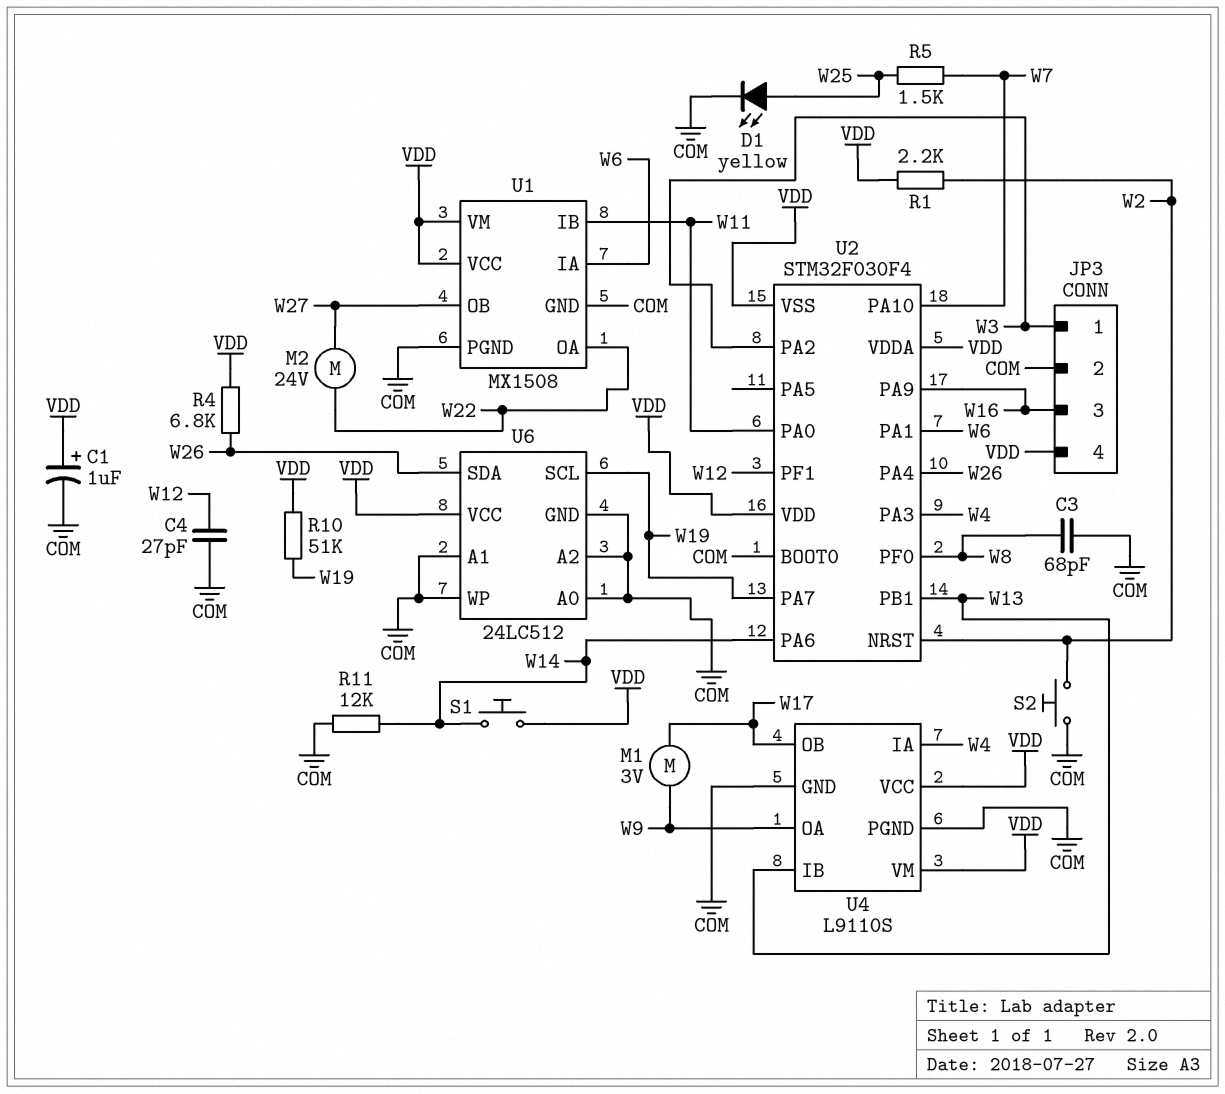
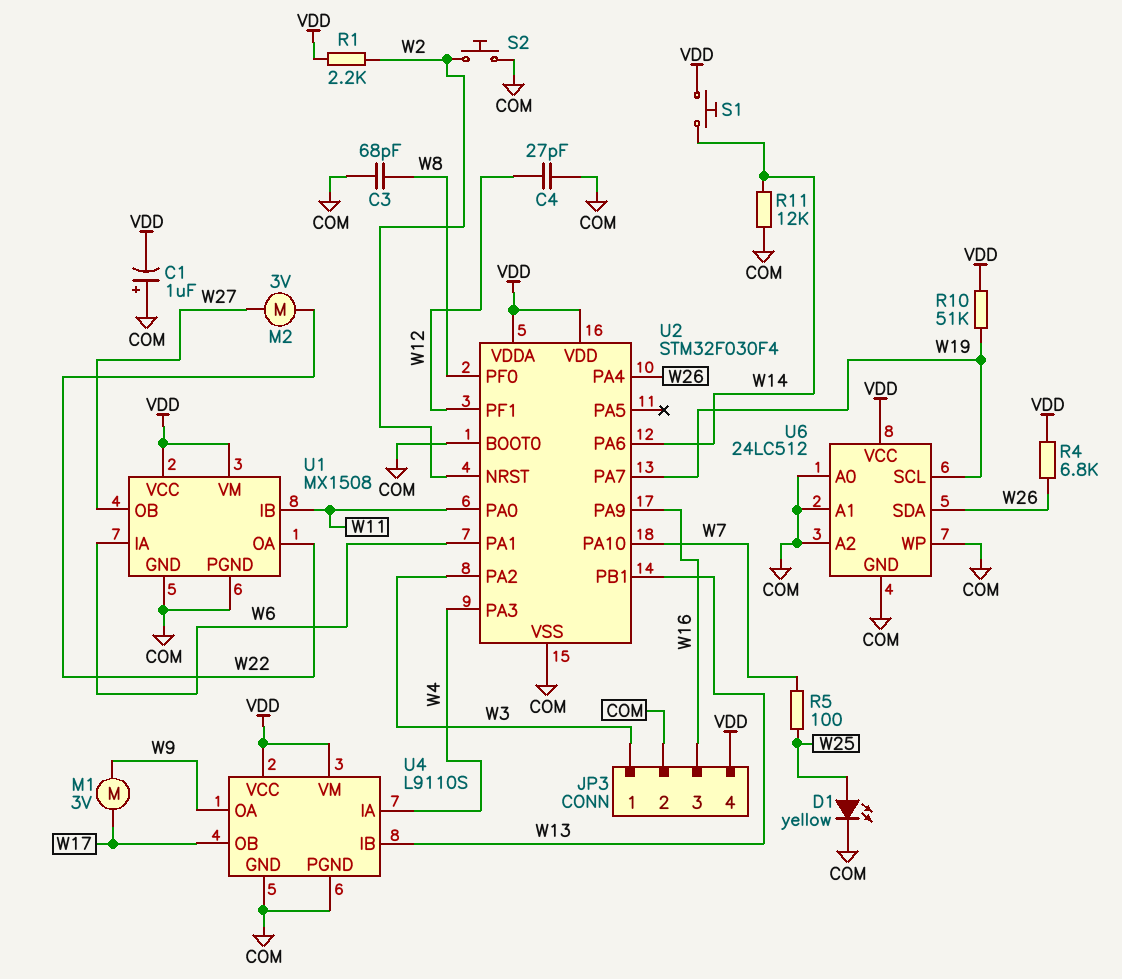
C1: 1uF (plus VDD, minus COM) -> 1uF (plus COM, minus VDD)
M2: motor 24V (W22, W27) -> motor 3V (W22, W27)
R5: 1.5k (W7, W25) -> 100 (W7, W25)
U2 pin VSS: VDD -> COM

